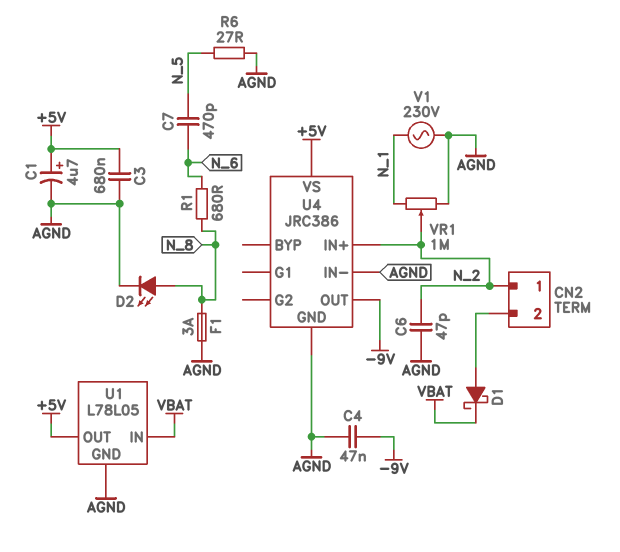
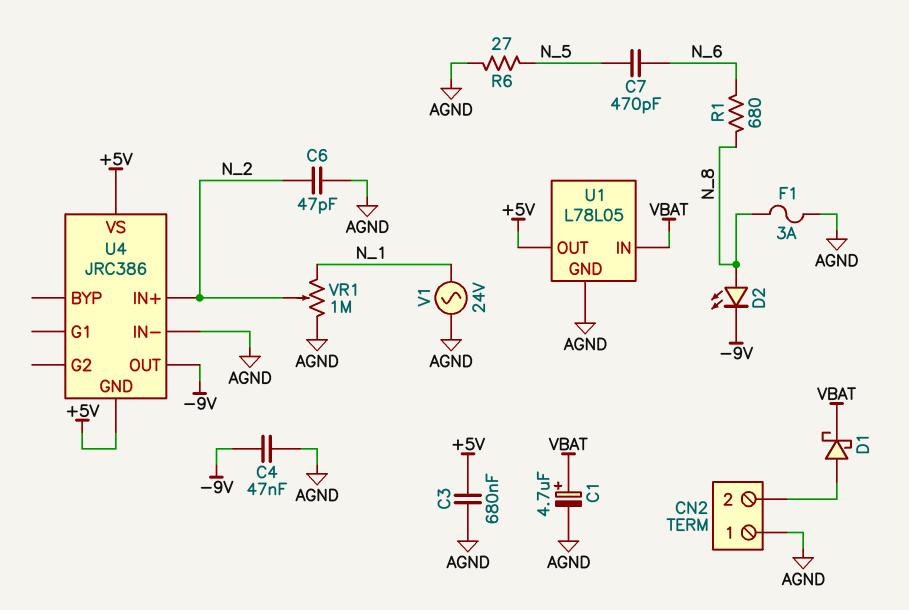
C1: 4.7uF (plus +5V, minus AGND) -> 4.7uF (plus VBAT, minus AGND)
CN2 pin 1: N_2 -> AGND
D2: LED (A N_8, K AGND) -> LED (A N_8, K -9V)
U4 pin GND: AGND -> +5V
V1: AC 230V (AGND, N_1) -> AC 24V (AGND, N_1)

